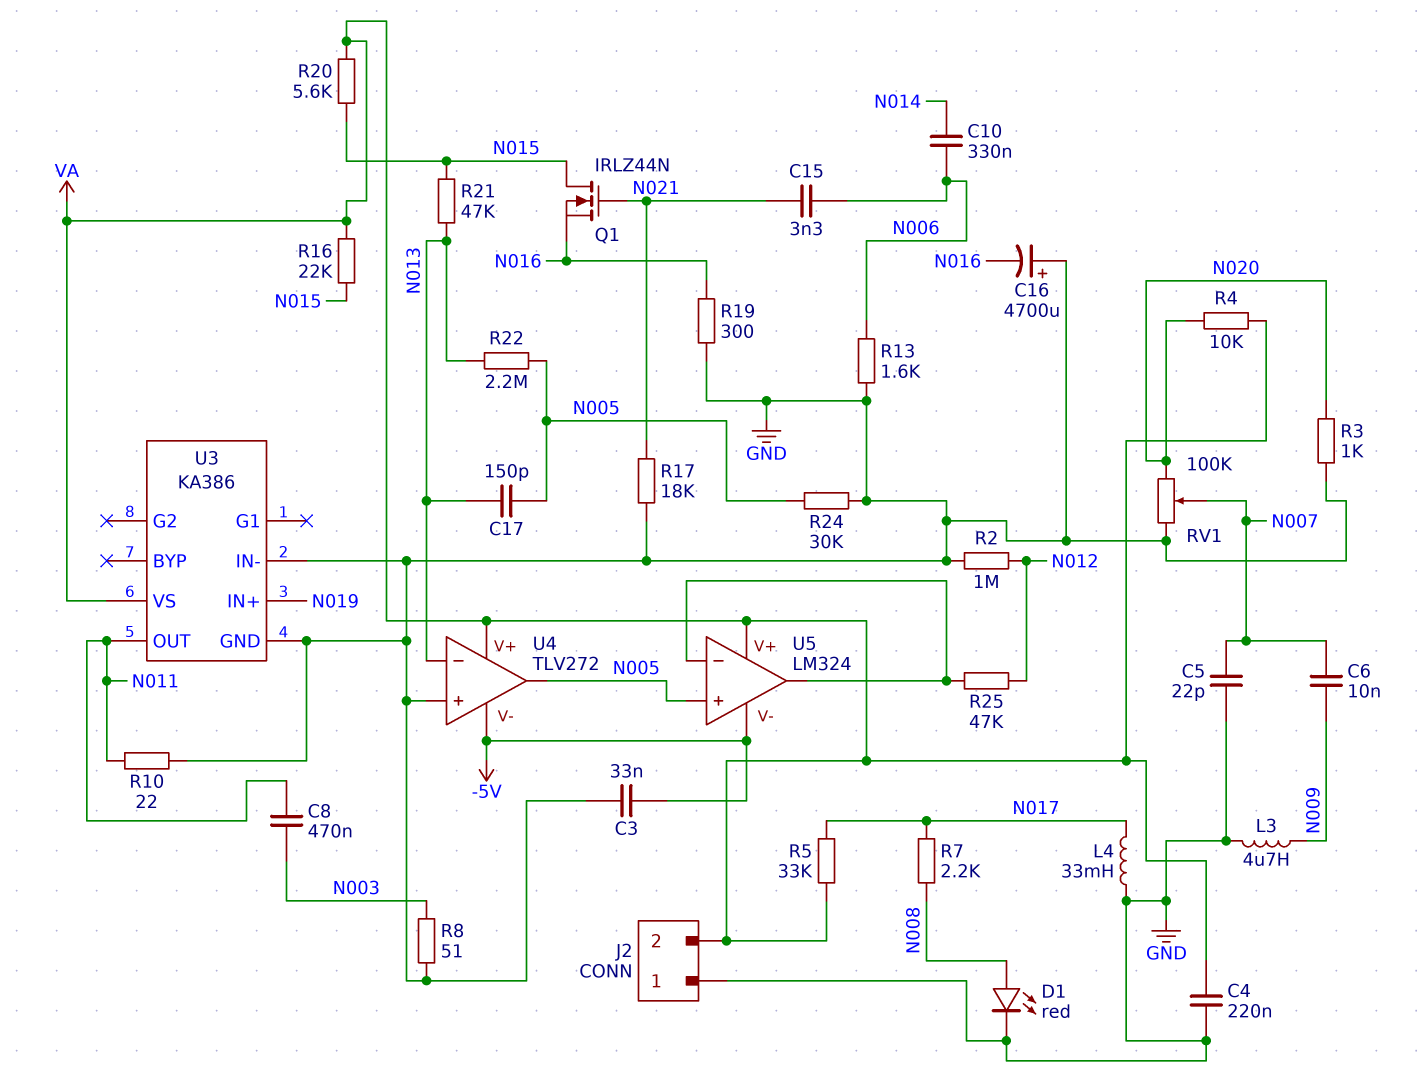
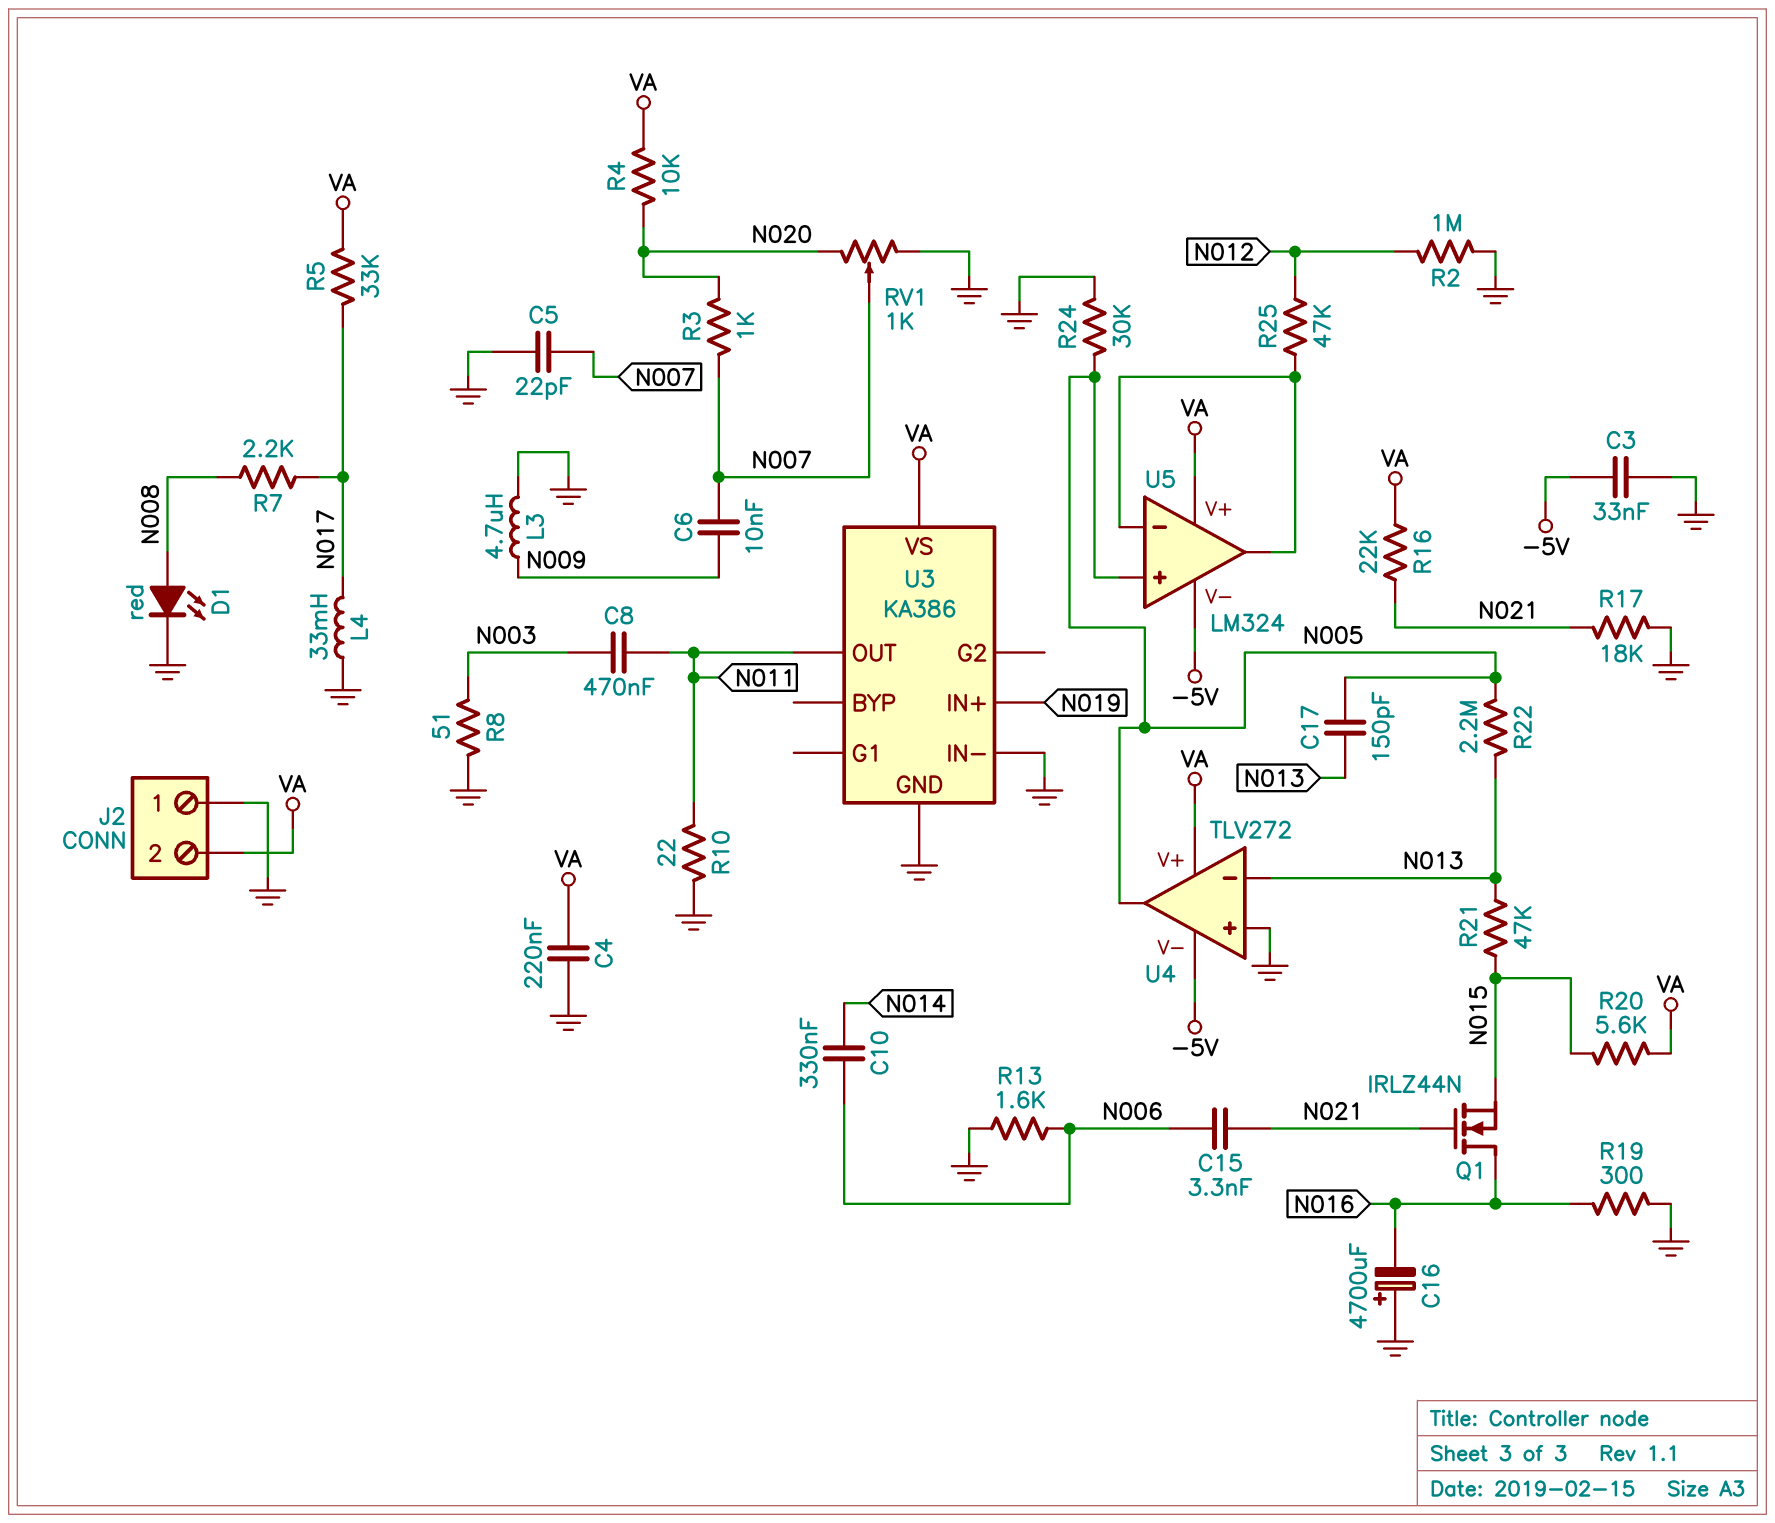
Q1: NMOS IRLZ44N (G N021, D N015, S N016) -> NMOS IRLZ44N (G N021, D N016, S N015)
R3: 1k (GND, N020) -> 1k (N007, N020)
R16: 22k (N015, VA) -> 22k (N021, VA)
RV1: 100k (GND, N020, wiper N007) -> 1k (GND, N020, wiper N007)

